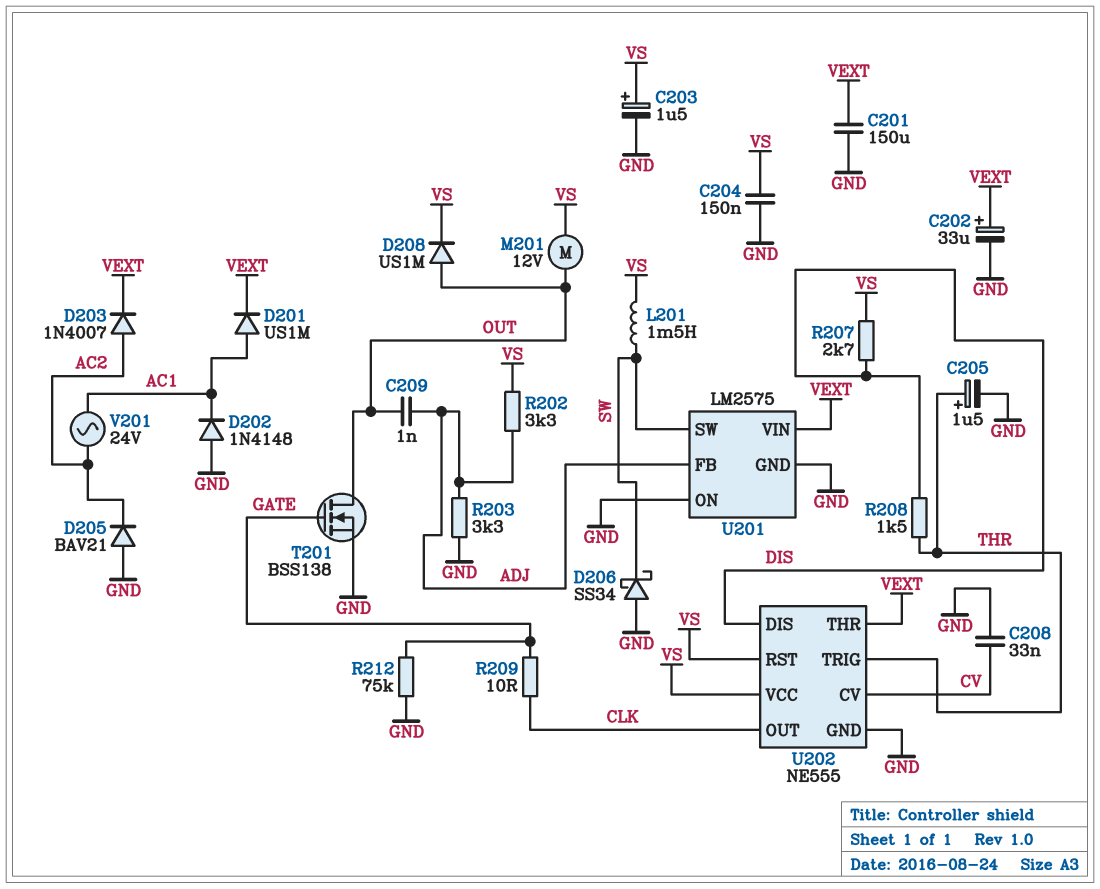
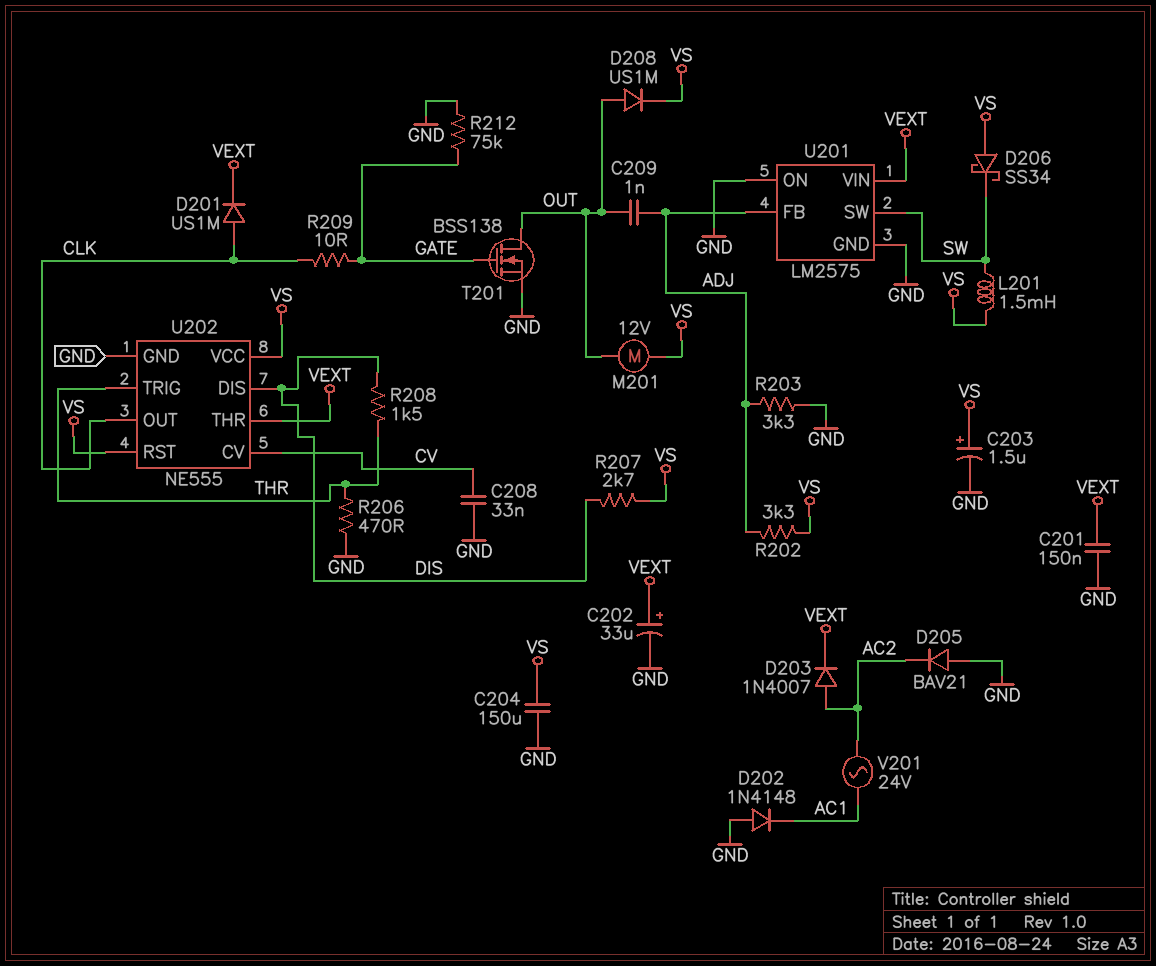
C201: 150uF (GND, VEXT) -> 150nF (GND, VEXT)
C204: 150nF (GND, VS) -> 150uF (GND, VS)
C205: 1.5uF (plus THR, minus GND) -> none
D201: diode US1M (A AC1, K VEXT) -> diode US1M (A CLK, K VEXT)
D206: schottky SS34 (A GND, K SW) -> schottky SS34 (A VS, K SW)
R206: none -> 470 (GND, THR)

